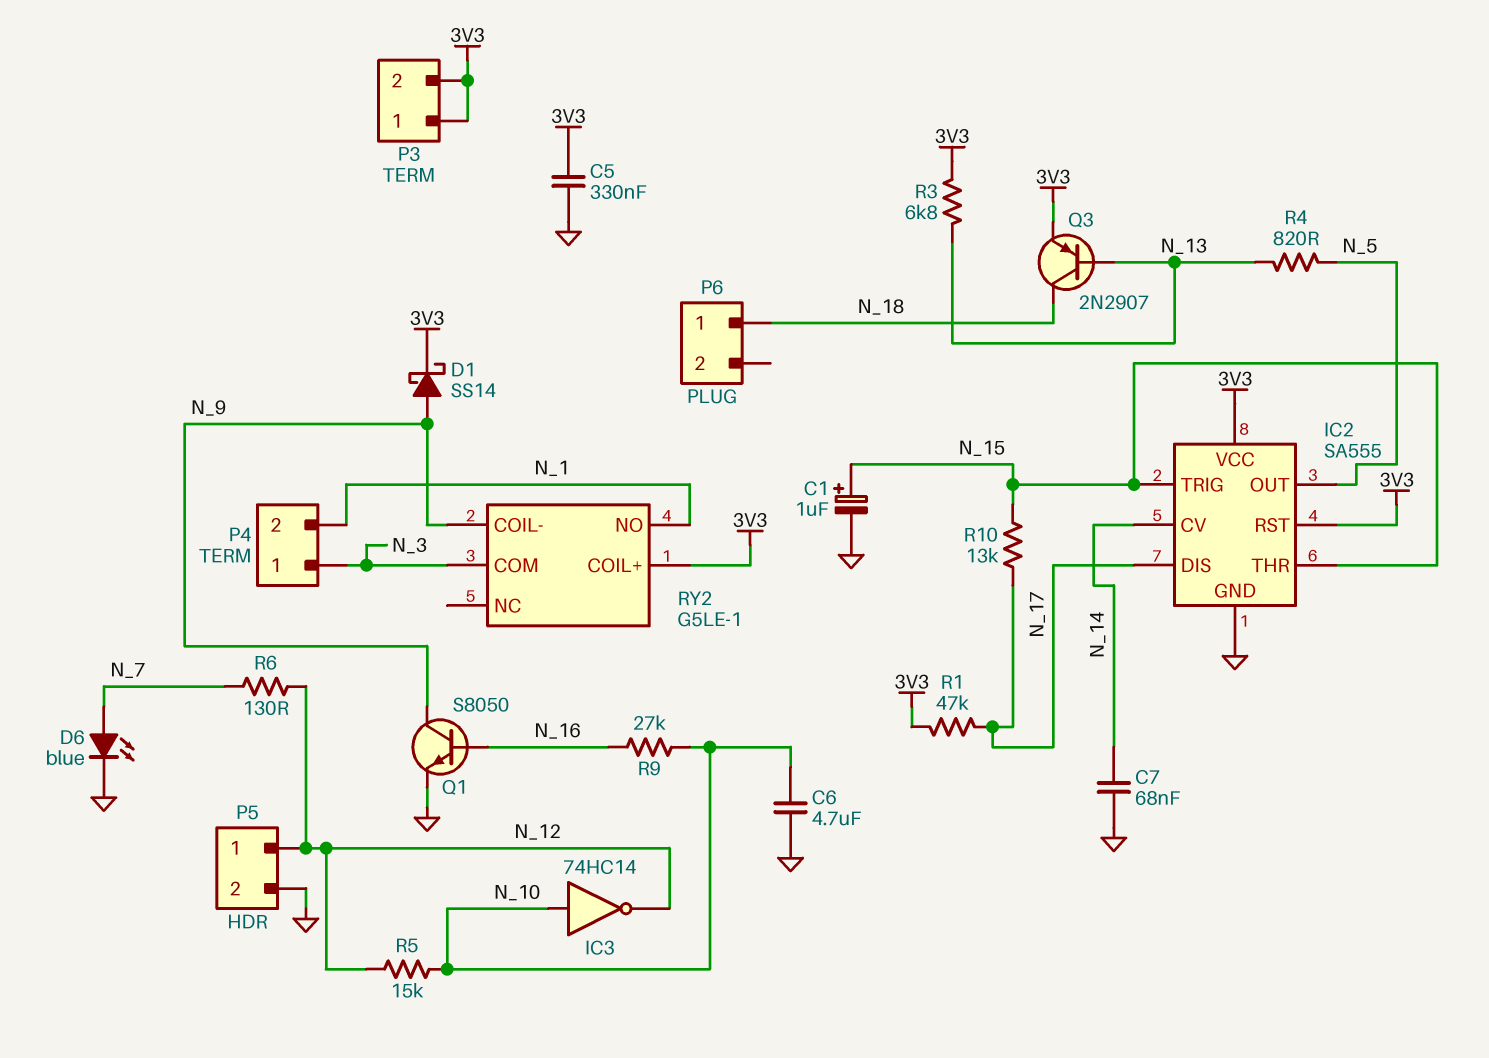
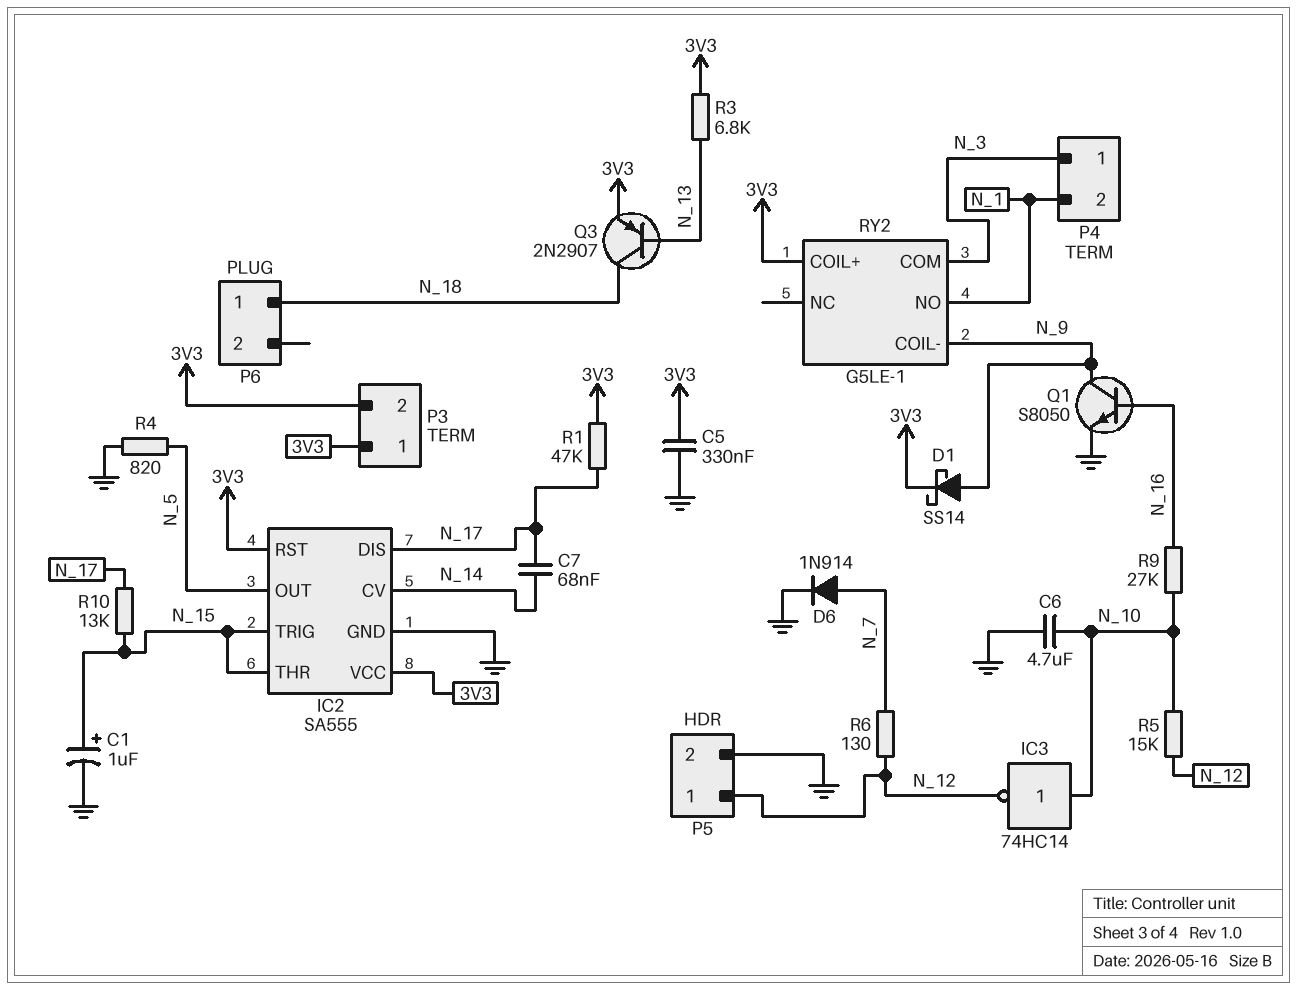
C7: 68nF (GND, N_14) -> 68nF (N_14, N_17)
D6: LED blue (A N_7, K GND) -> diode 1N914 (A N_7, K GND)
R4: 820 (N_5, N_13) -> 820 (GND, N_5)

